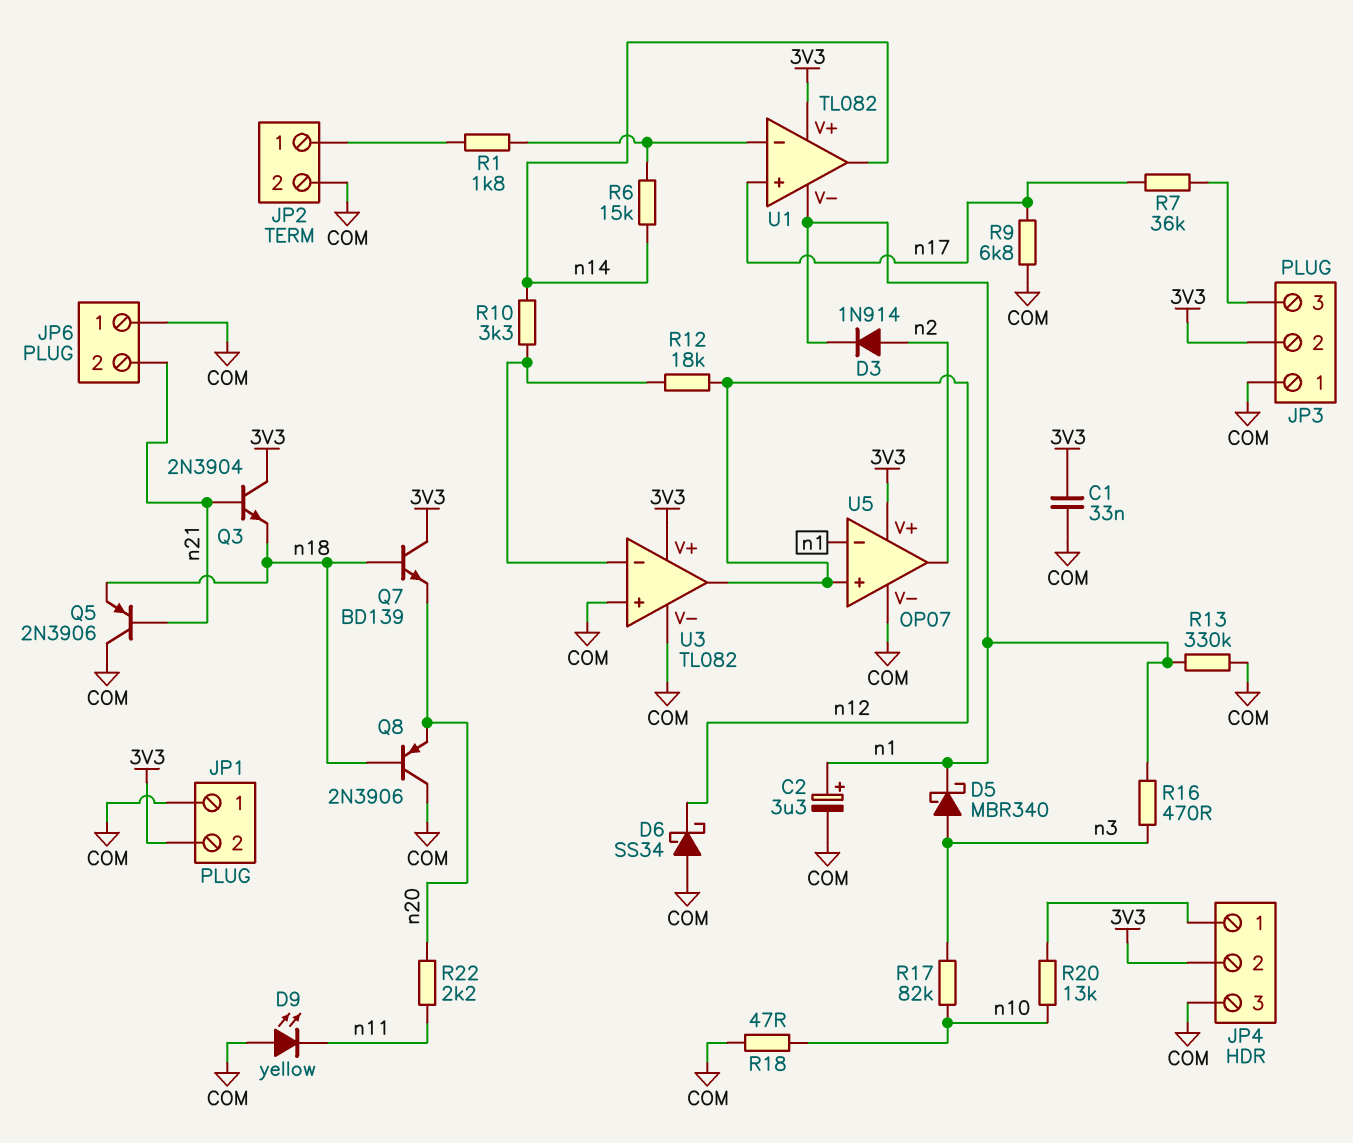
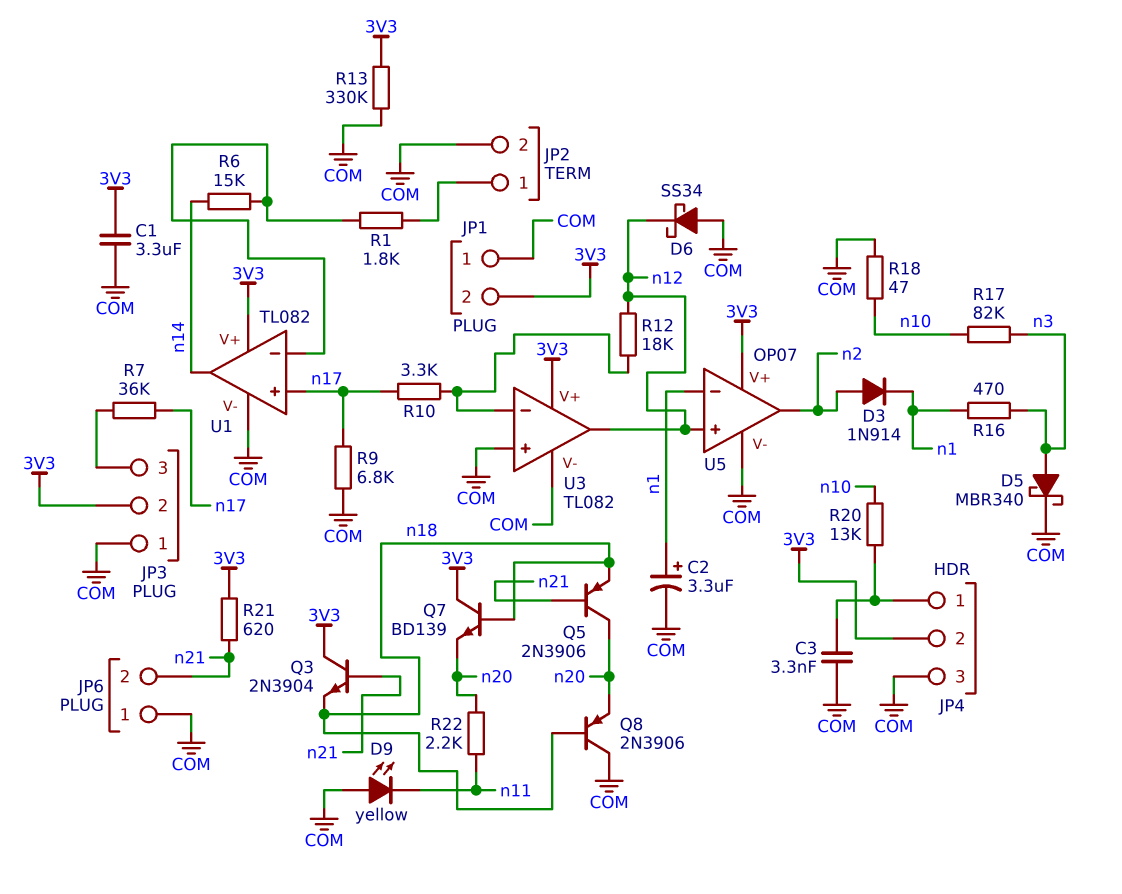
C1: 33nF (3V3, COM) -> 3.3uF (3V3, COM)
C3: none -> 3.3nF (COM, JP4/1)
D5: schottky MBR340 (A n3, K n1) -> schottky MBR340 (A n3, K COM)
Q5: PNP 2N3906 (B n21, C COM, E n18) -> PNP 2N3906 (B n21, C n20, E n18)
R10: 3.3k (U3/in-, n14) -> 3.3k (U3/in-, n17)
R13: 330k (COM, n1) -> 330k (3V3, COM)
R21: none -> 620 (3V3, n21)
U1 pin V-: n1 -> COM

